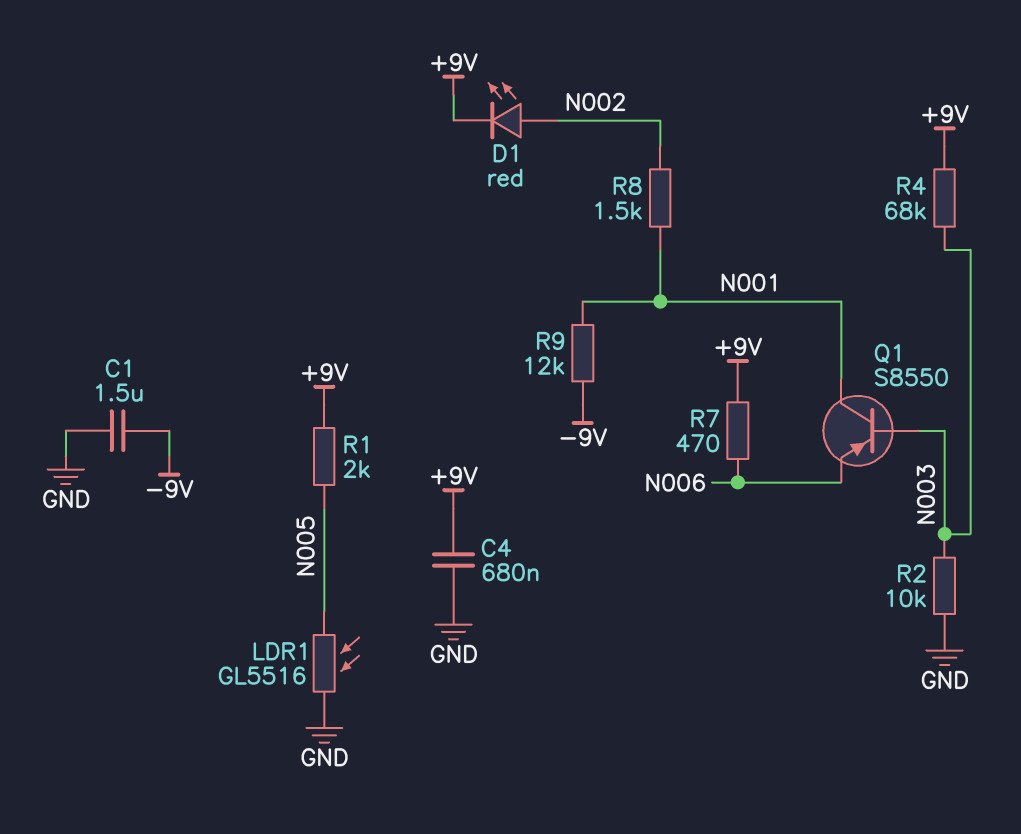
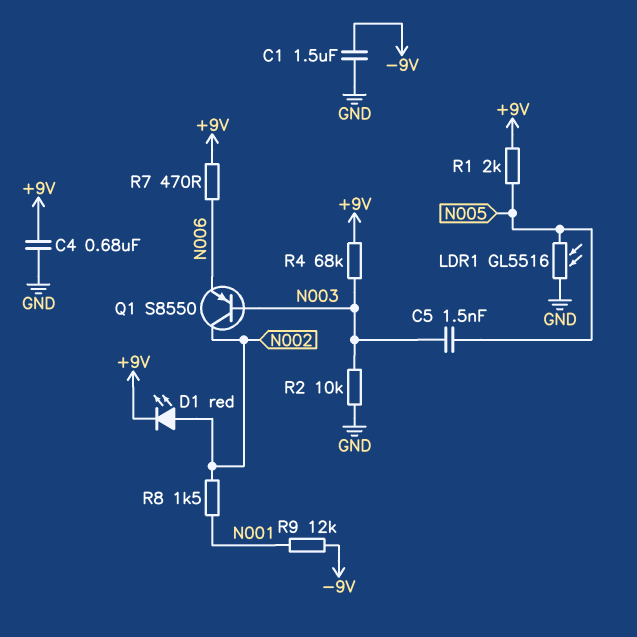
C5: none -> 1.5nF (N003, N005)
Q1: PNP S8550 (B N003, C N001, E N006) -> PNP S8550 (B N003, C N002, E N006)

